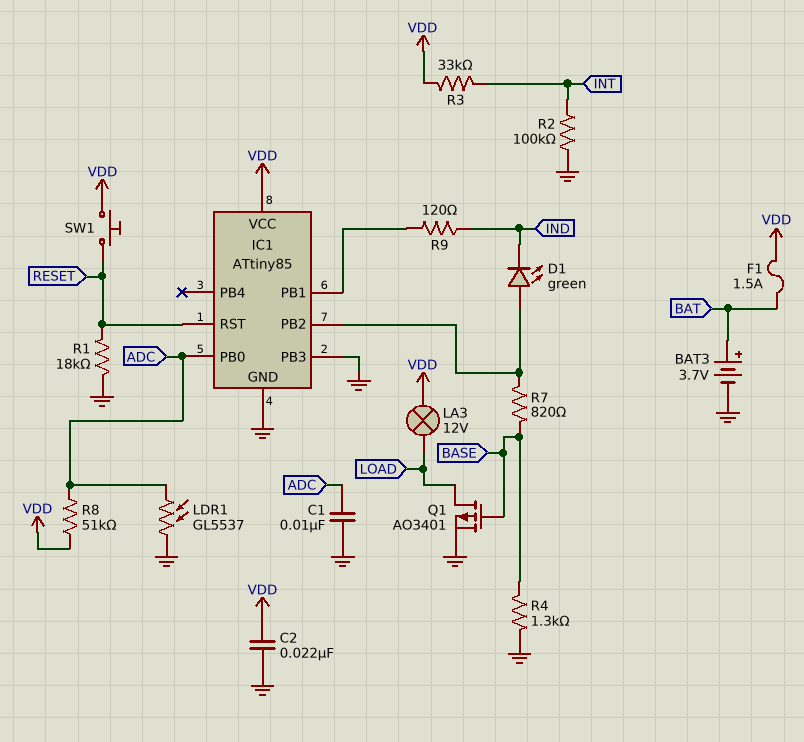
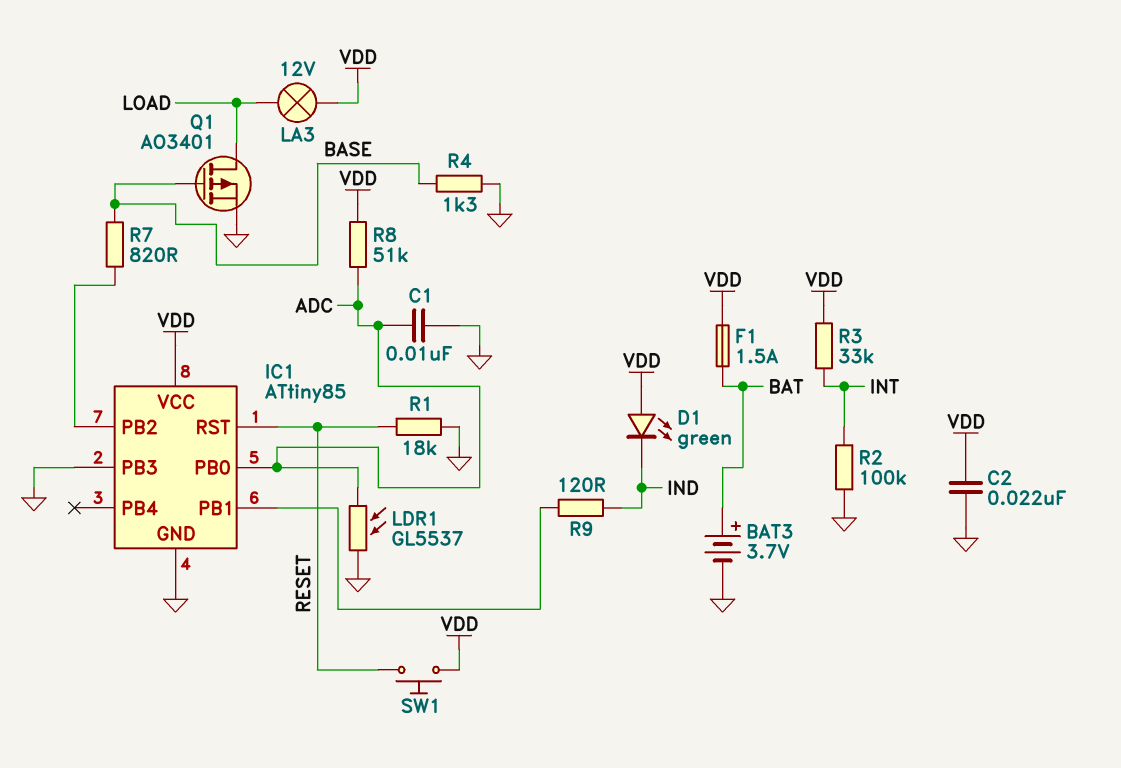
D1: LED green (A IC1/PB2, K IND) -> LED green (A VDD, K IND)

